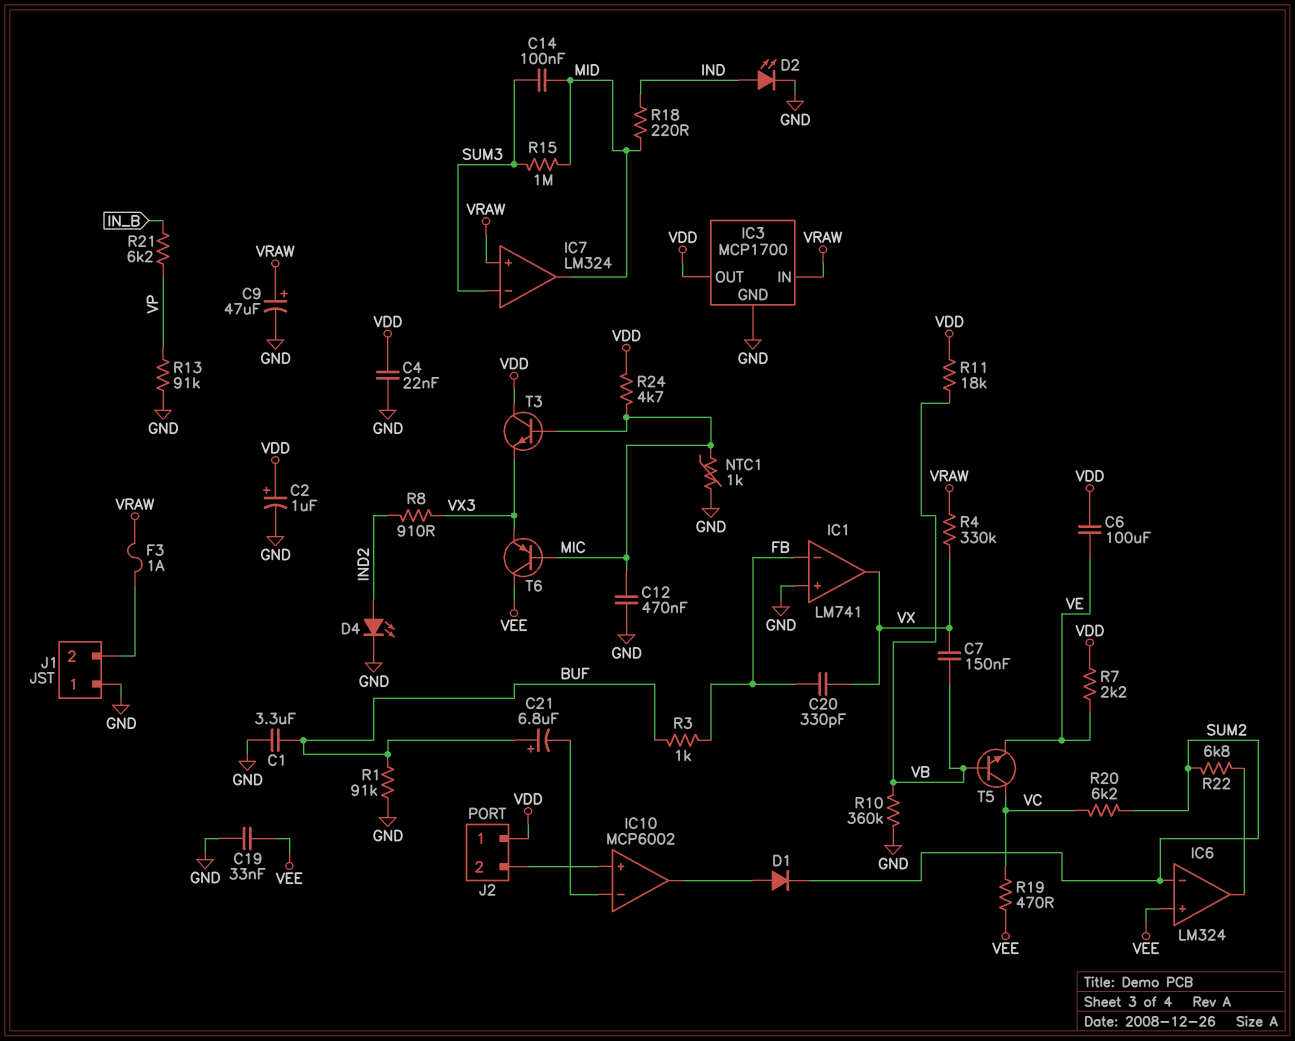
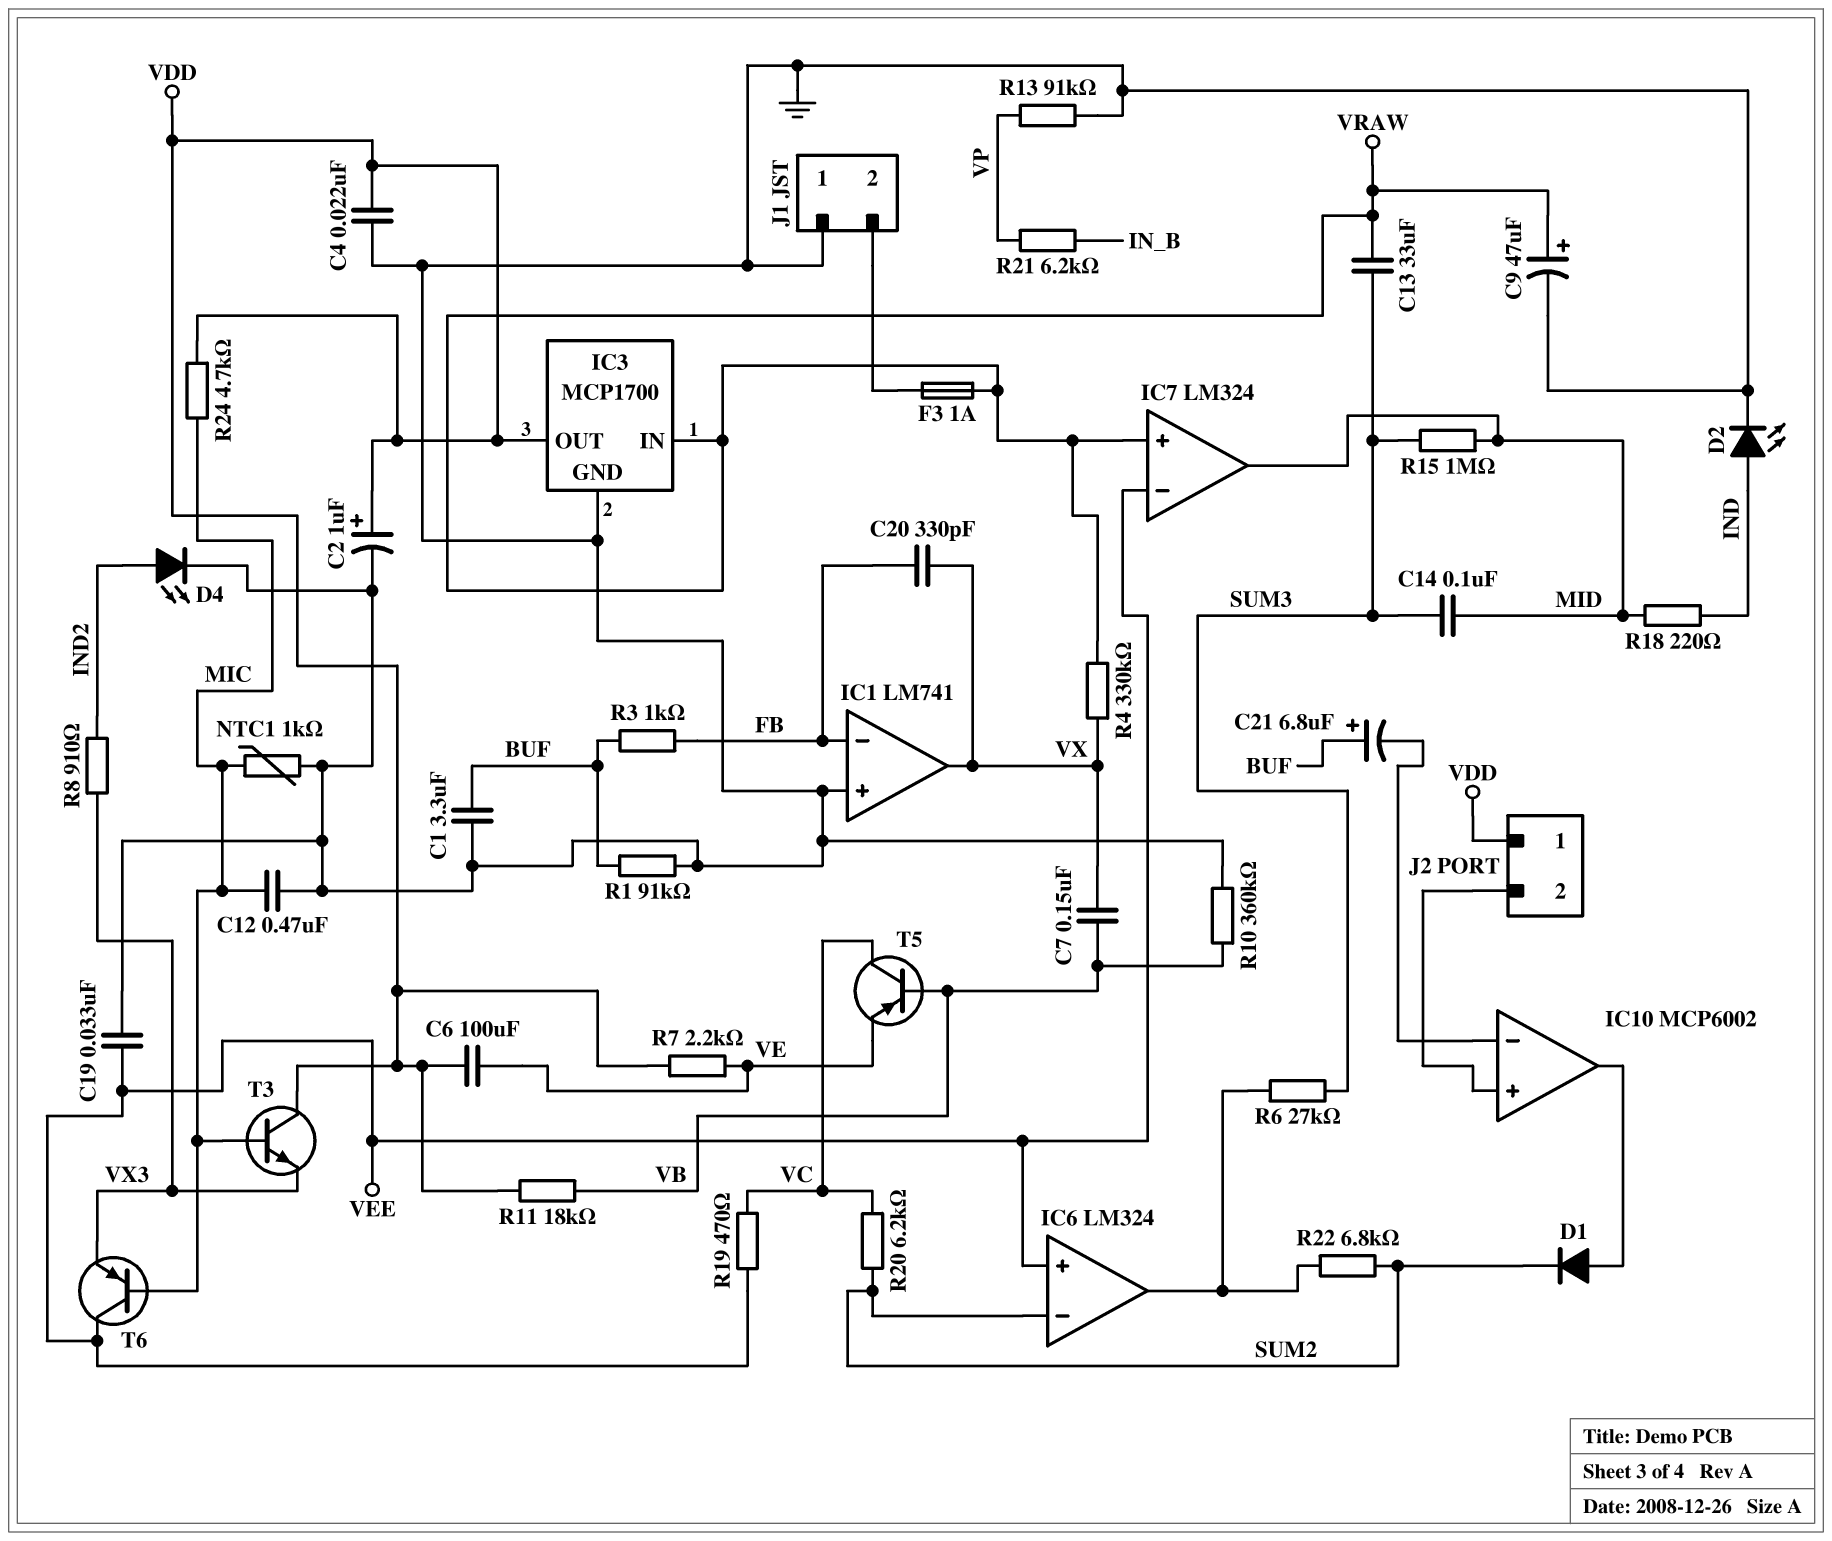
C13: none -> 33uF (SUM3, VRAW)
IC7 pin in-: SUM3 -> VEE
R6: none -> 27k (IC6/out, SUM3)
T5: NPN (B VB, C VC, E VE) -> PNP (B VB, C VC, E VE)

